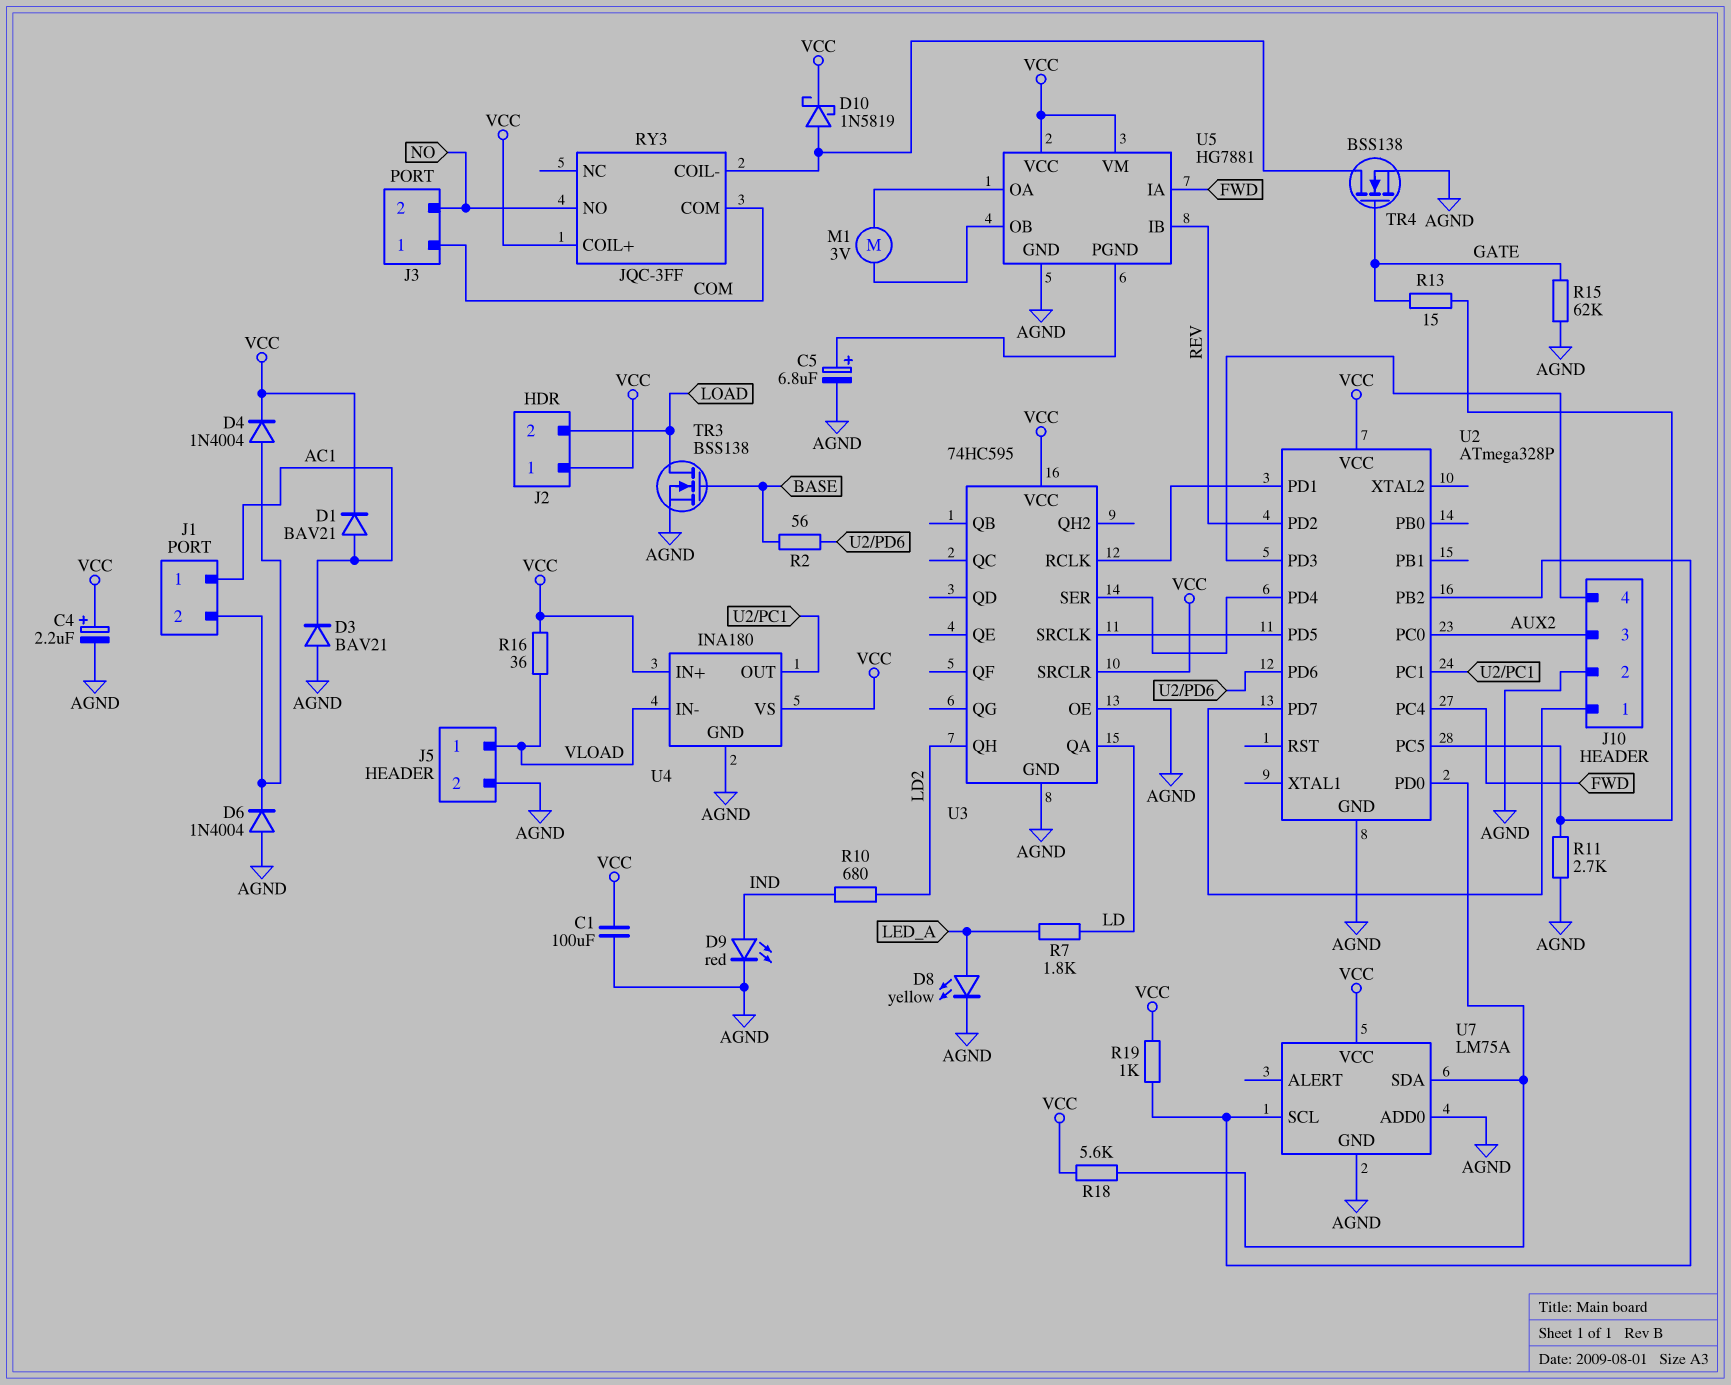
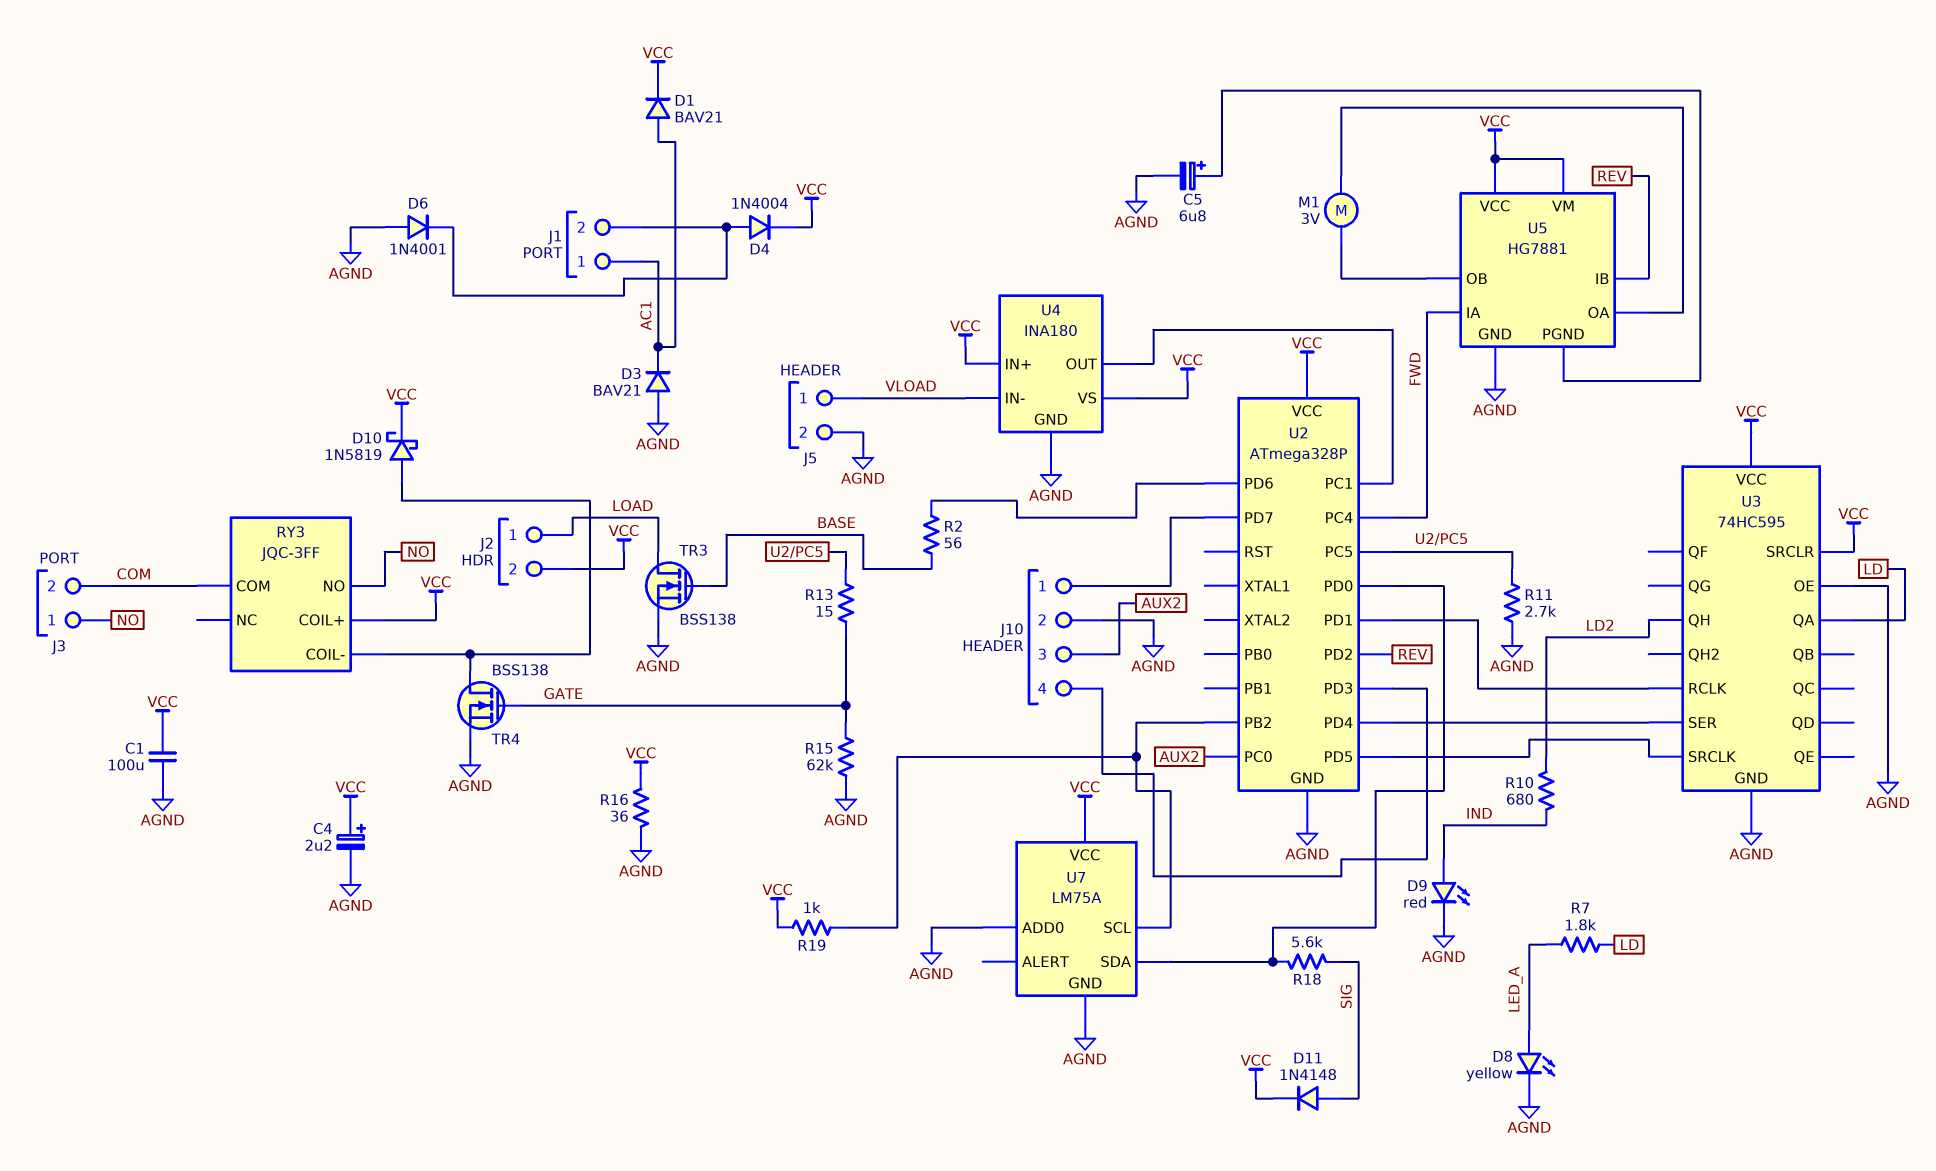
D6: diode 1N4004 (A AGND, K J1/2) -> diode 1N4001 (A AGND, K J1/2)
D11: none -> diode 1N4148 (A SIG, K VCC)
J2 pin 1: VCC -> LOAD
J2 pin 2: LOAD -> VCC
J3 pin 1: COM -> NO
J3 pin 2: NO -> COM
R16: 36 (VCC, VLOAD) -> 36 (AGND, VCC)
R18: 5.6k (U2/PD0, VCC) -> 5.6k (SIG, U2/PD0)

